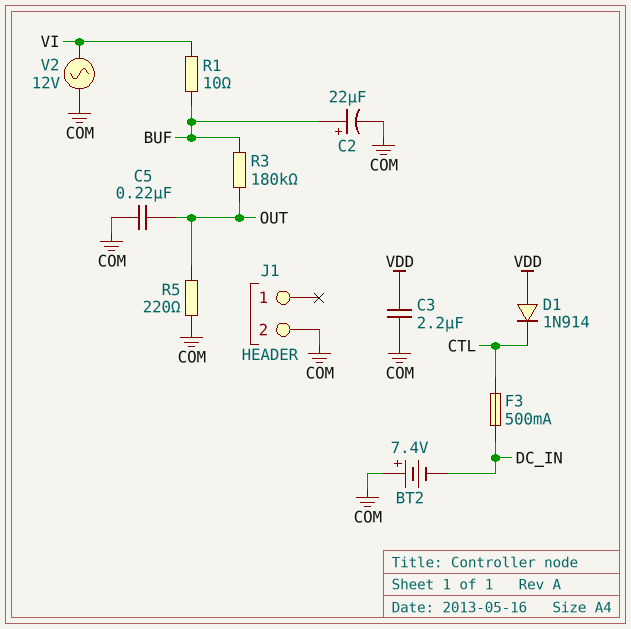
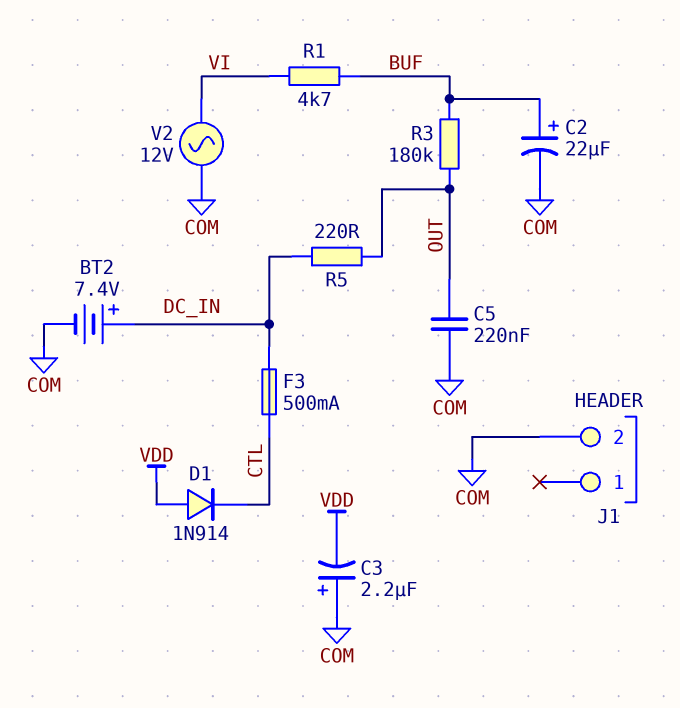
BT2: 7.4V (plus COM, minus DC_IN) -> 7.4V (plus DC_IN, minus COM)
C3: 2.2uF (COM, VDD) -> 2.2uF (plus COM, minus VDD)
R1: 10 (BUF, VI) -> 4.7k (BUF, VI)
R5: 220 (COM, OUT) -> 220 (DC_IN, OUT)

